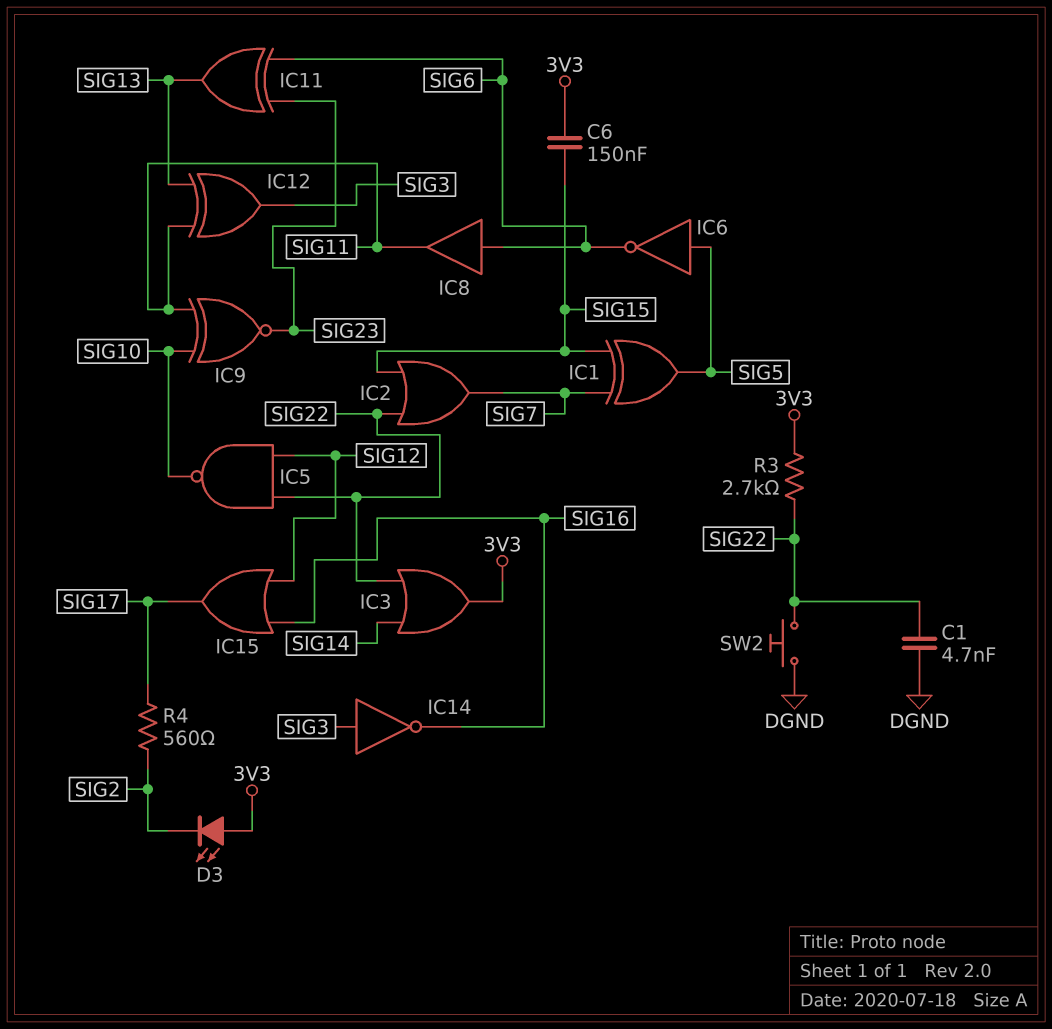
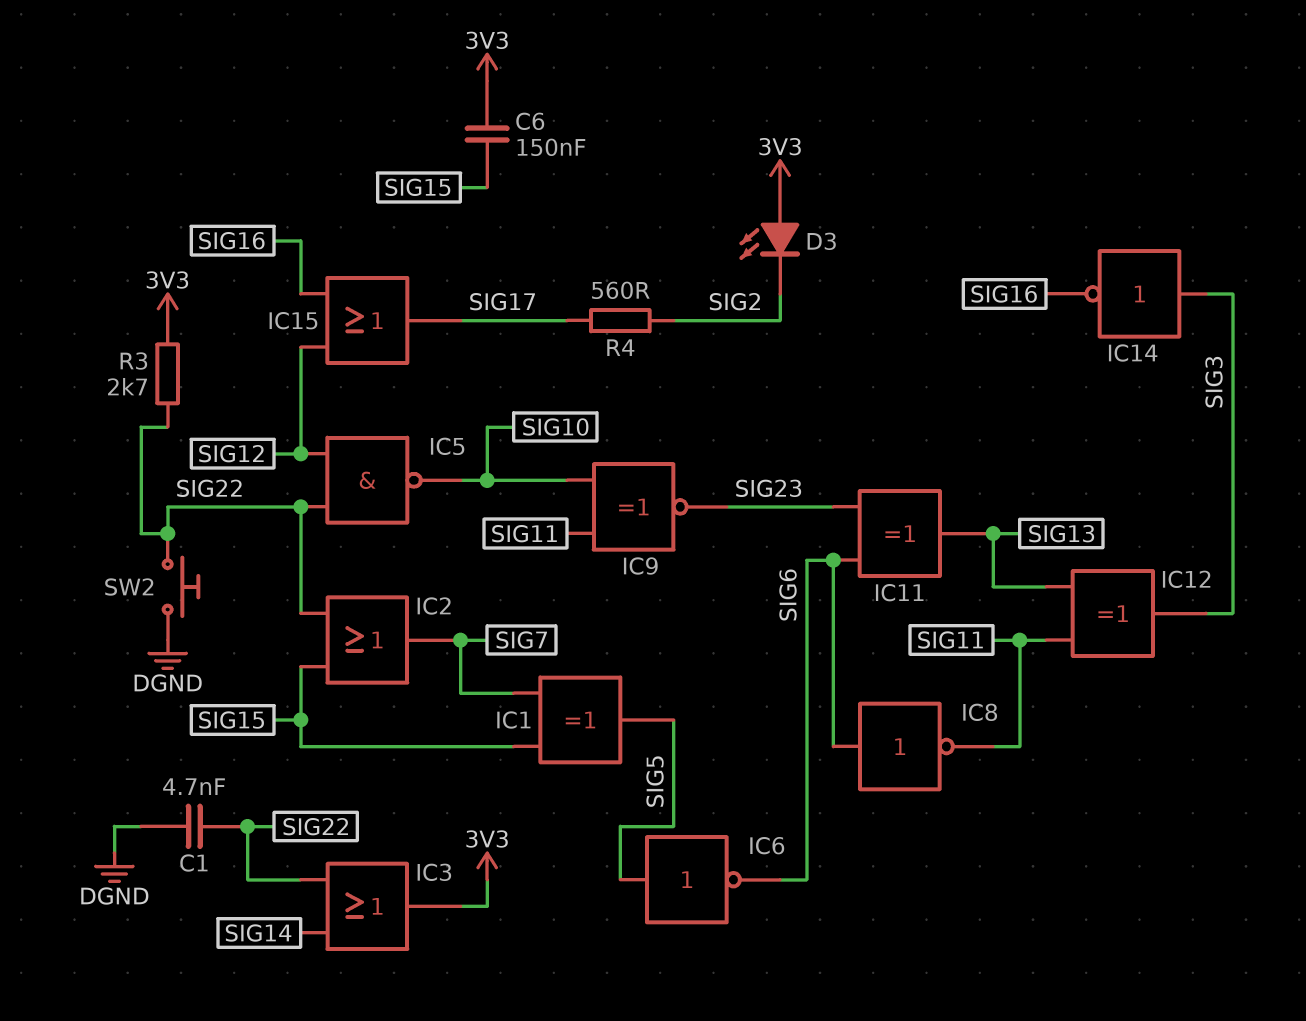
IC8: buffer (in SIG6, out SIG11) -> NOT (in SIG6, out SIG11)

